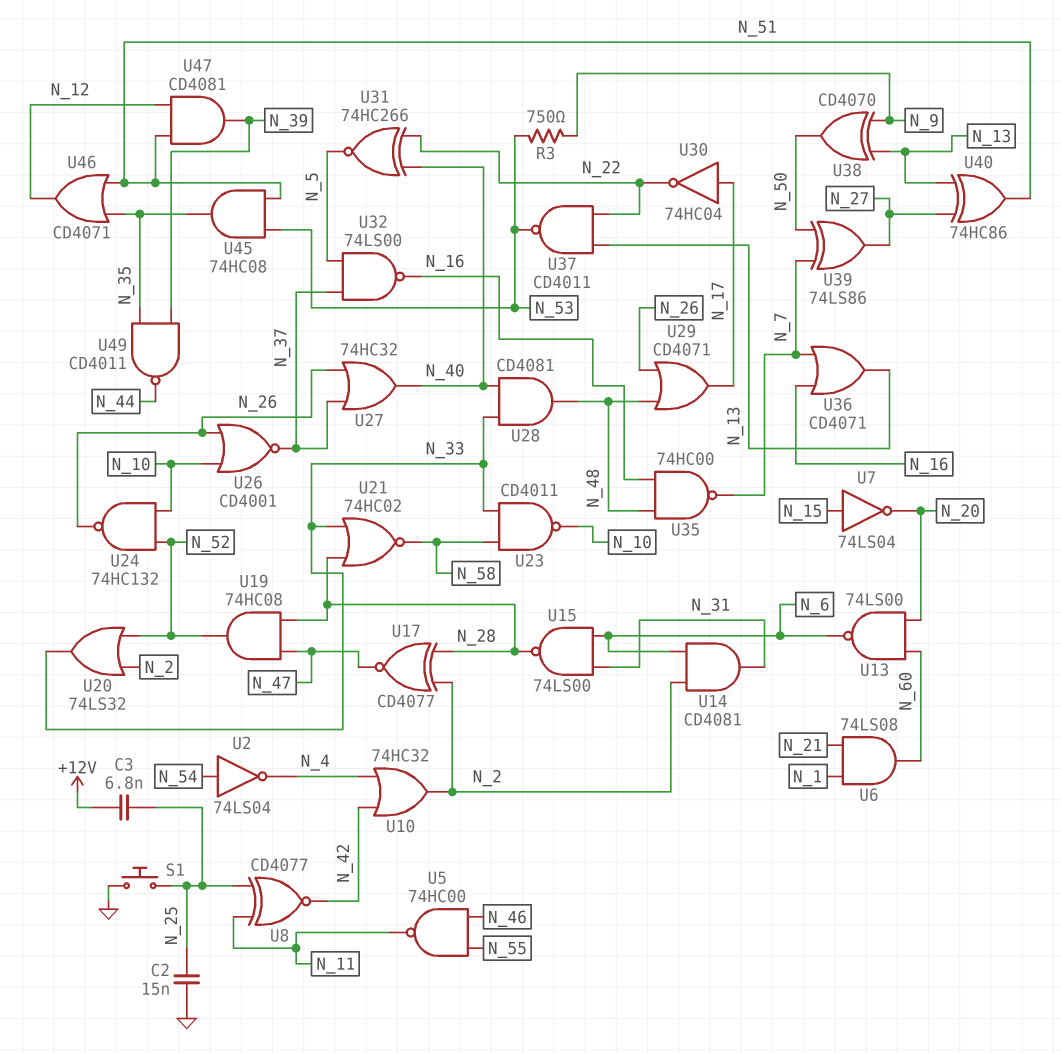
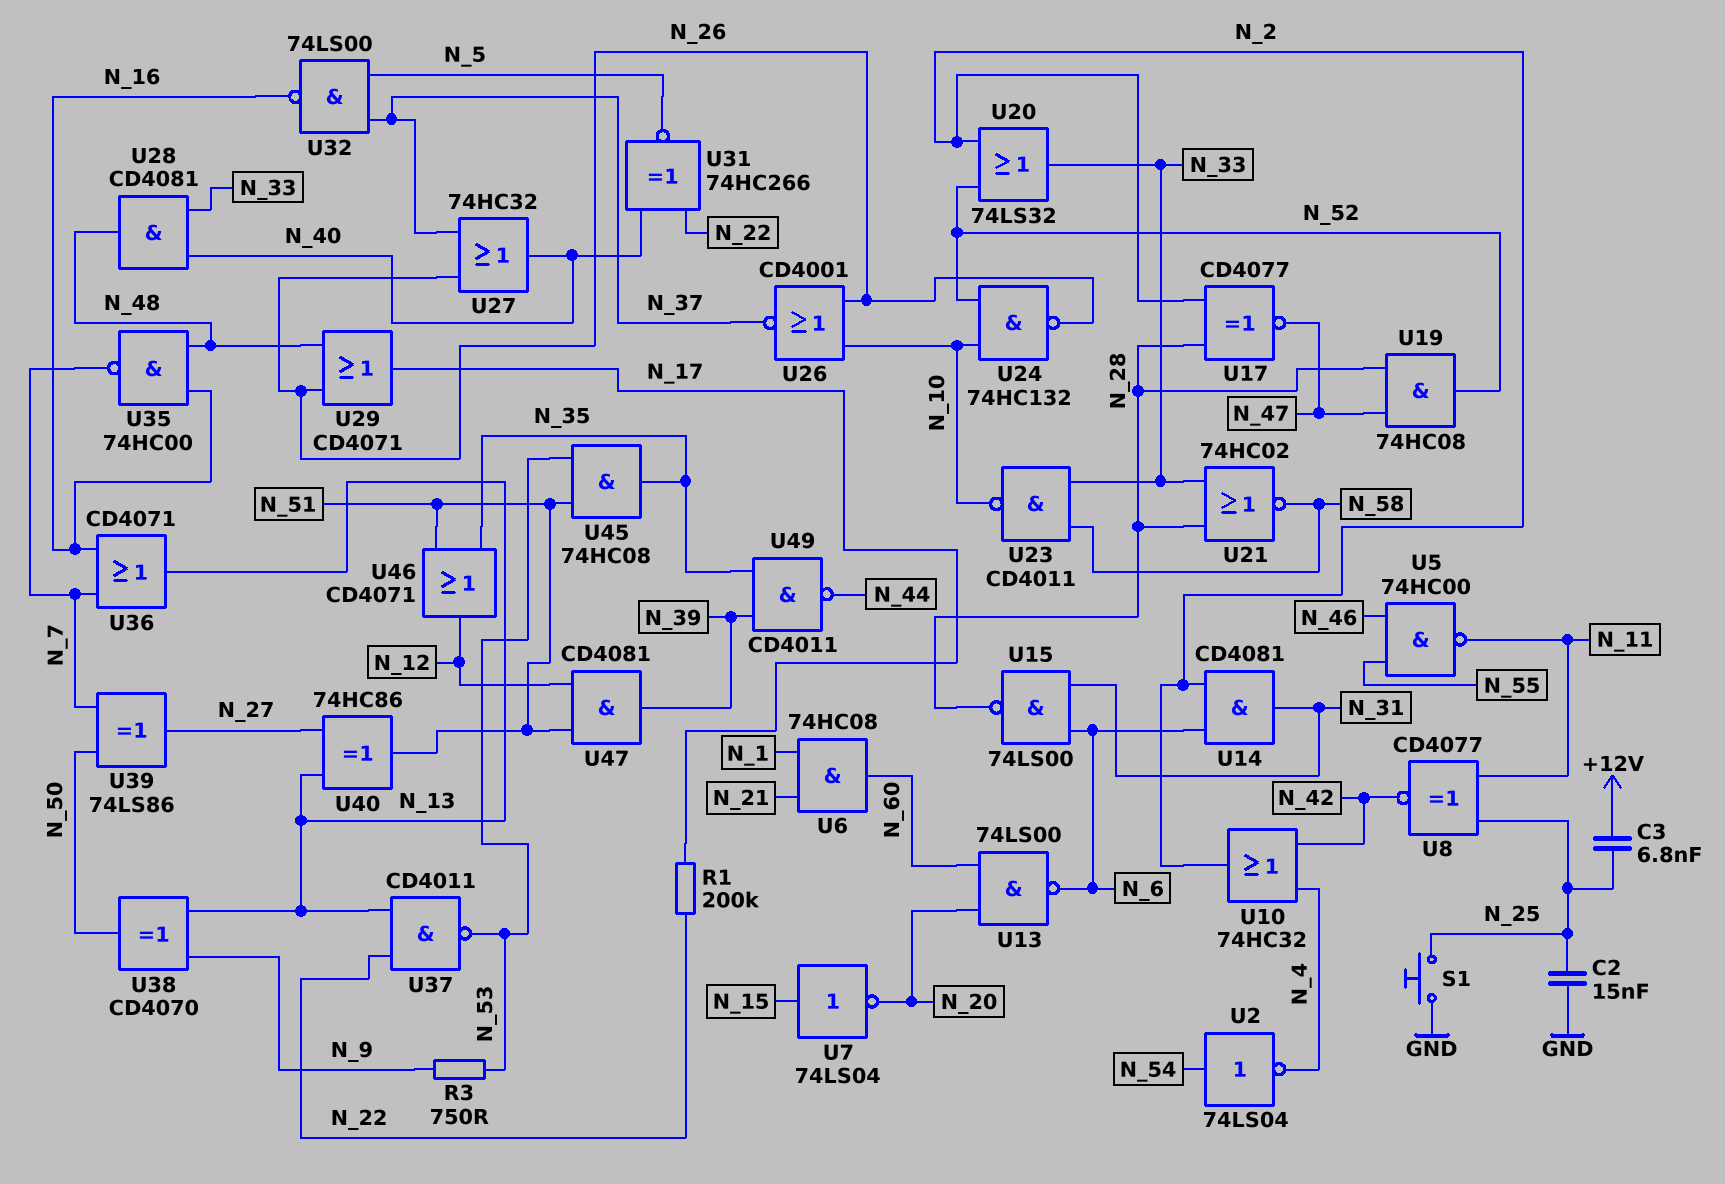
R1: none -> 200k (N_17, N_22)
U6: AND 74LS08 (in N_1, in N_21, out N_60) -> AND 74HC08 (in N_1, in N_21, out N_60)
U30: NOT 74HC04 (in N_17, out N_22) -> none

